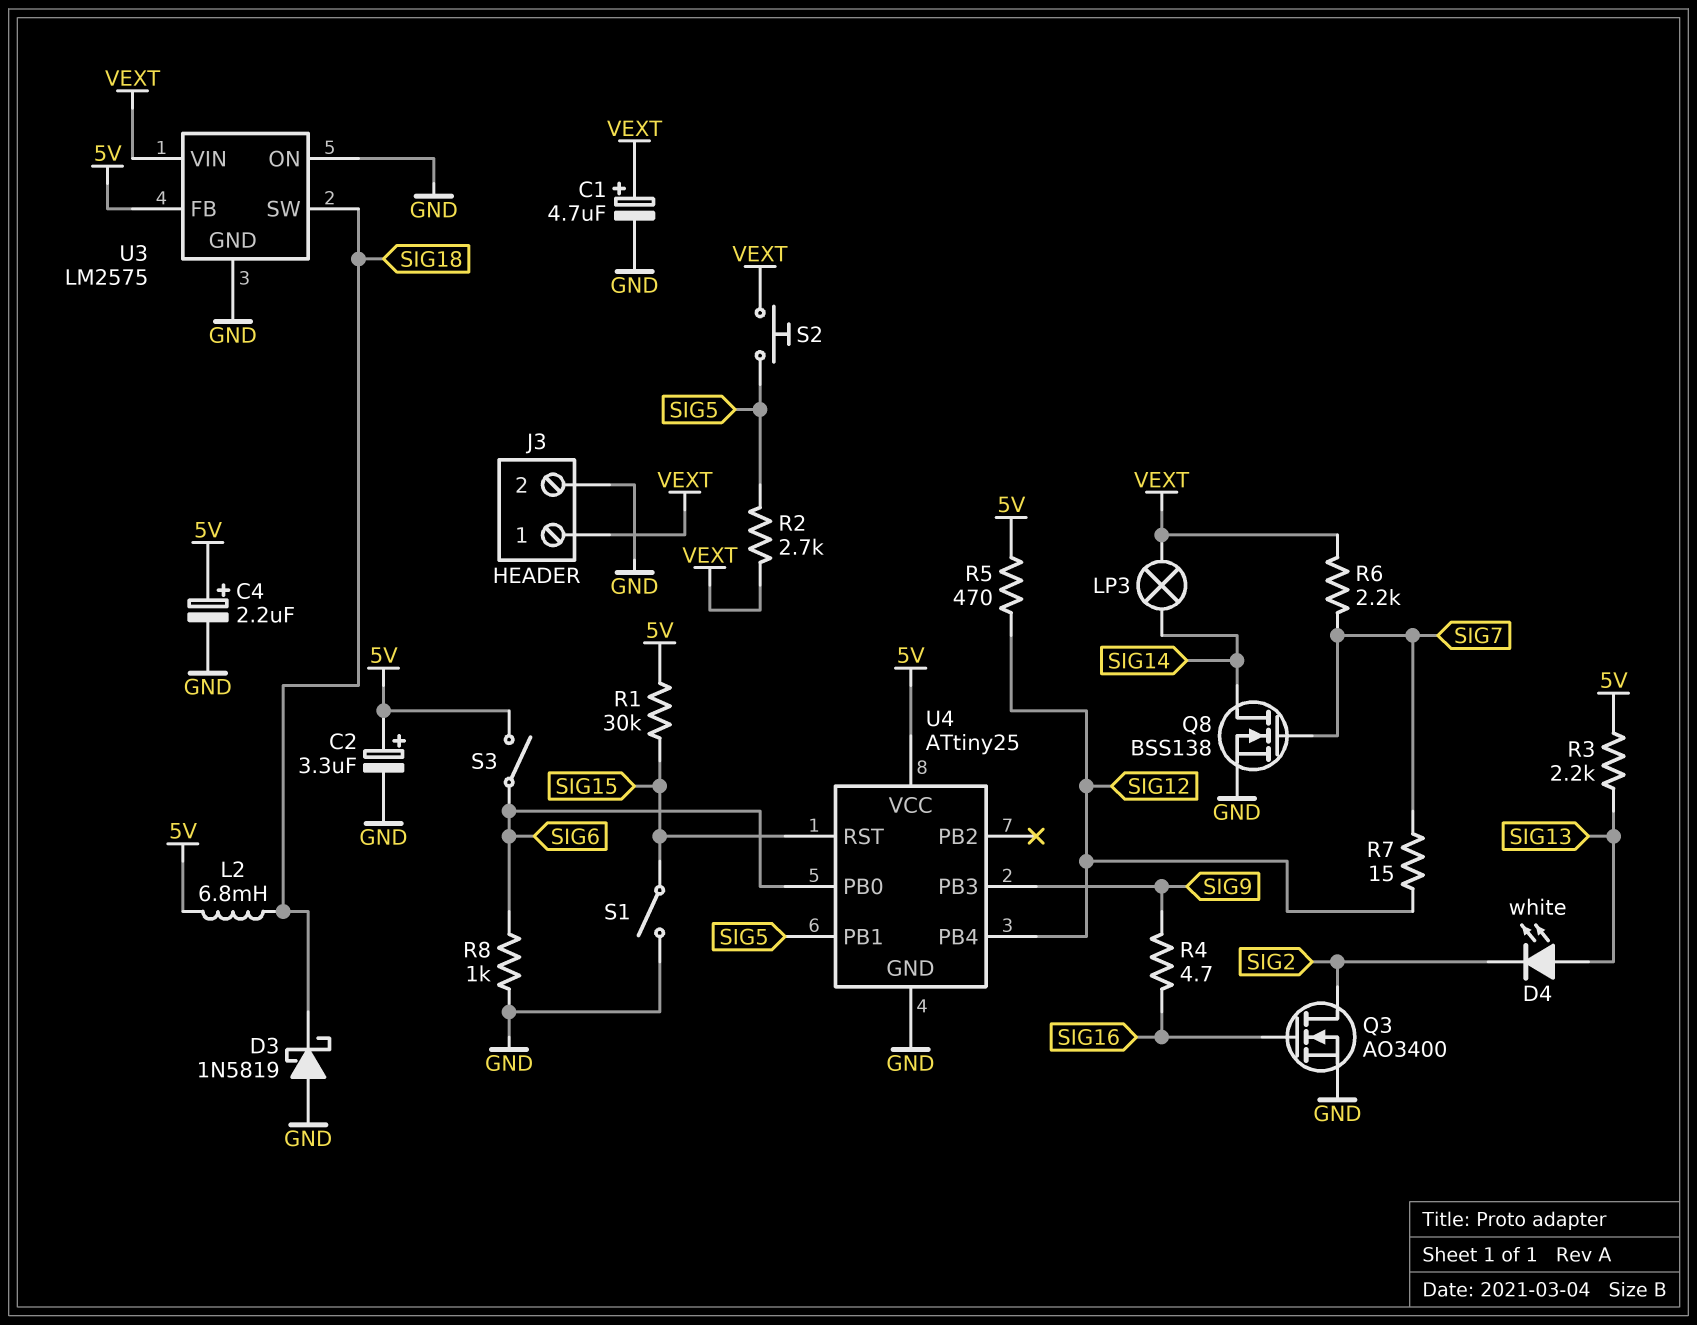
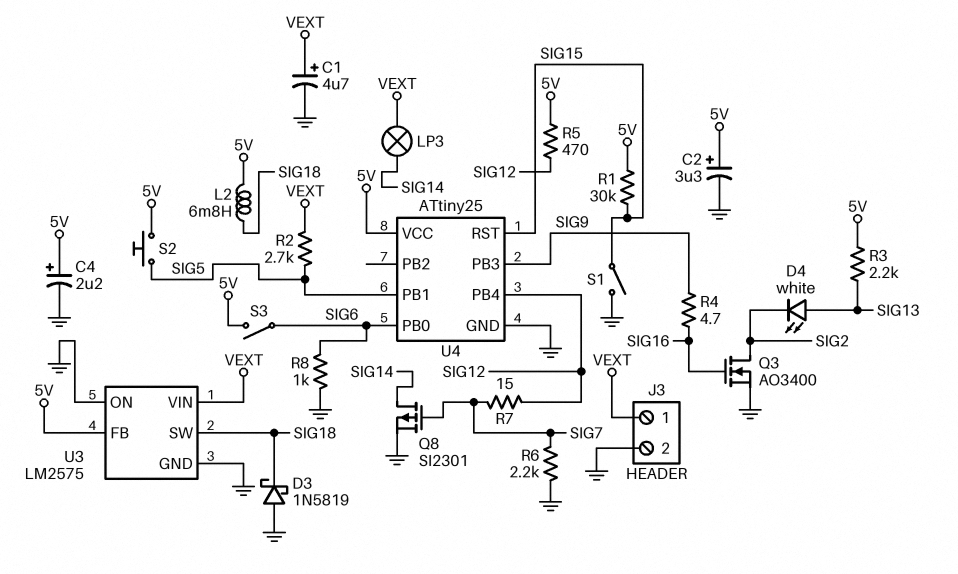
Q8: NMOS BSS138 (G SIG7, D SIG14, S GND) -> PMOS SI2301 (G SIG7, D SIG14, S GND)
R6: 2.2k (SIG7, VEXT) -> 2.2k (GND, SIG7)
S2: button (SIG5, VEXT) -> button (5V, SIG5)

